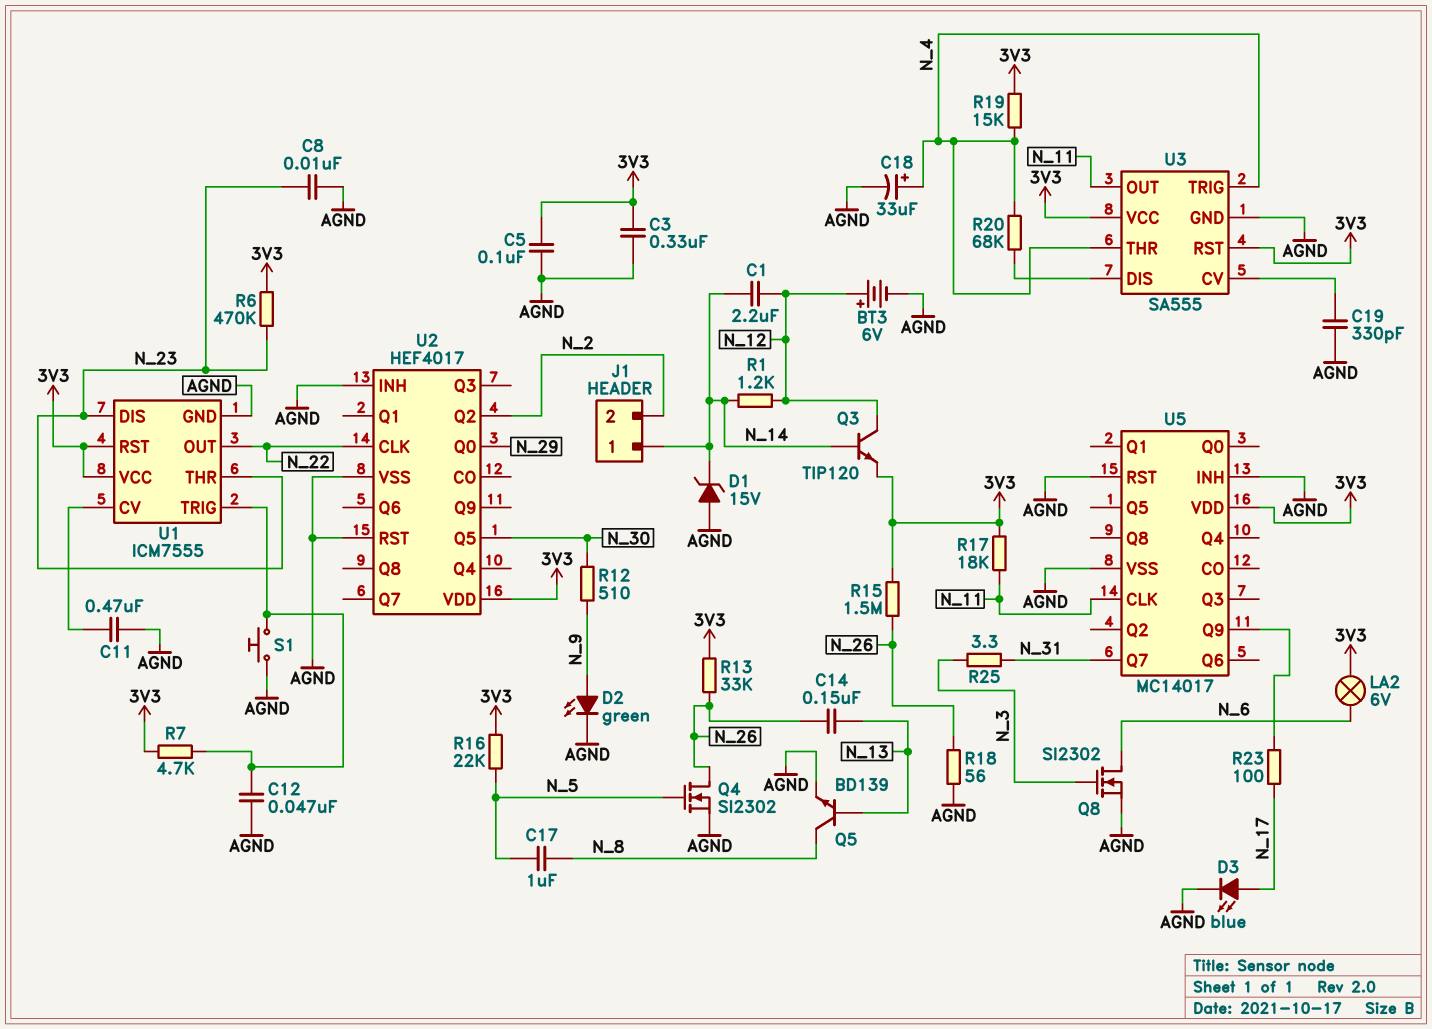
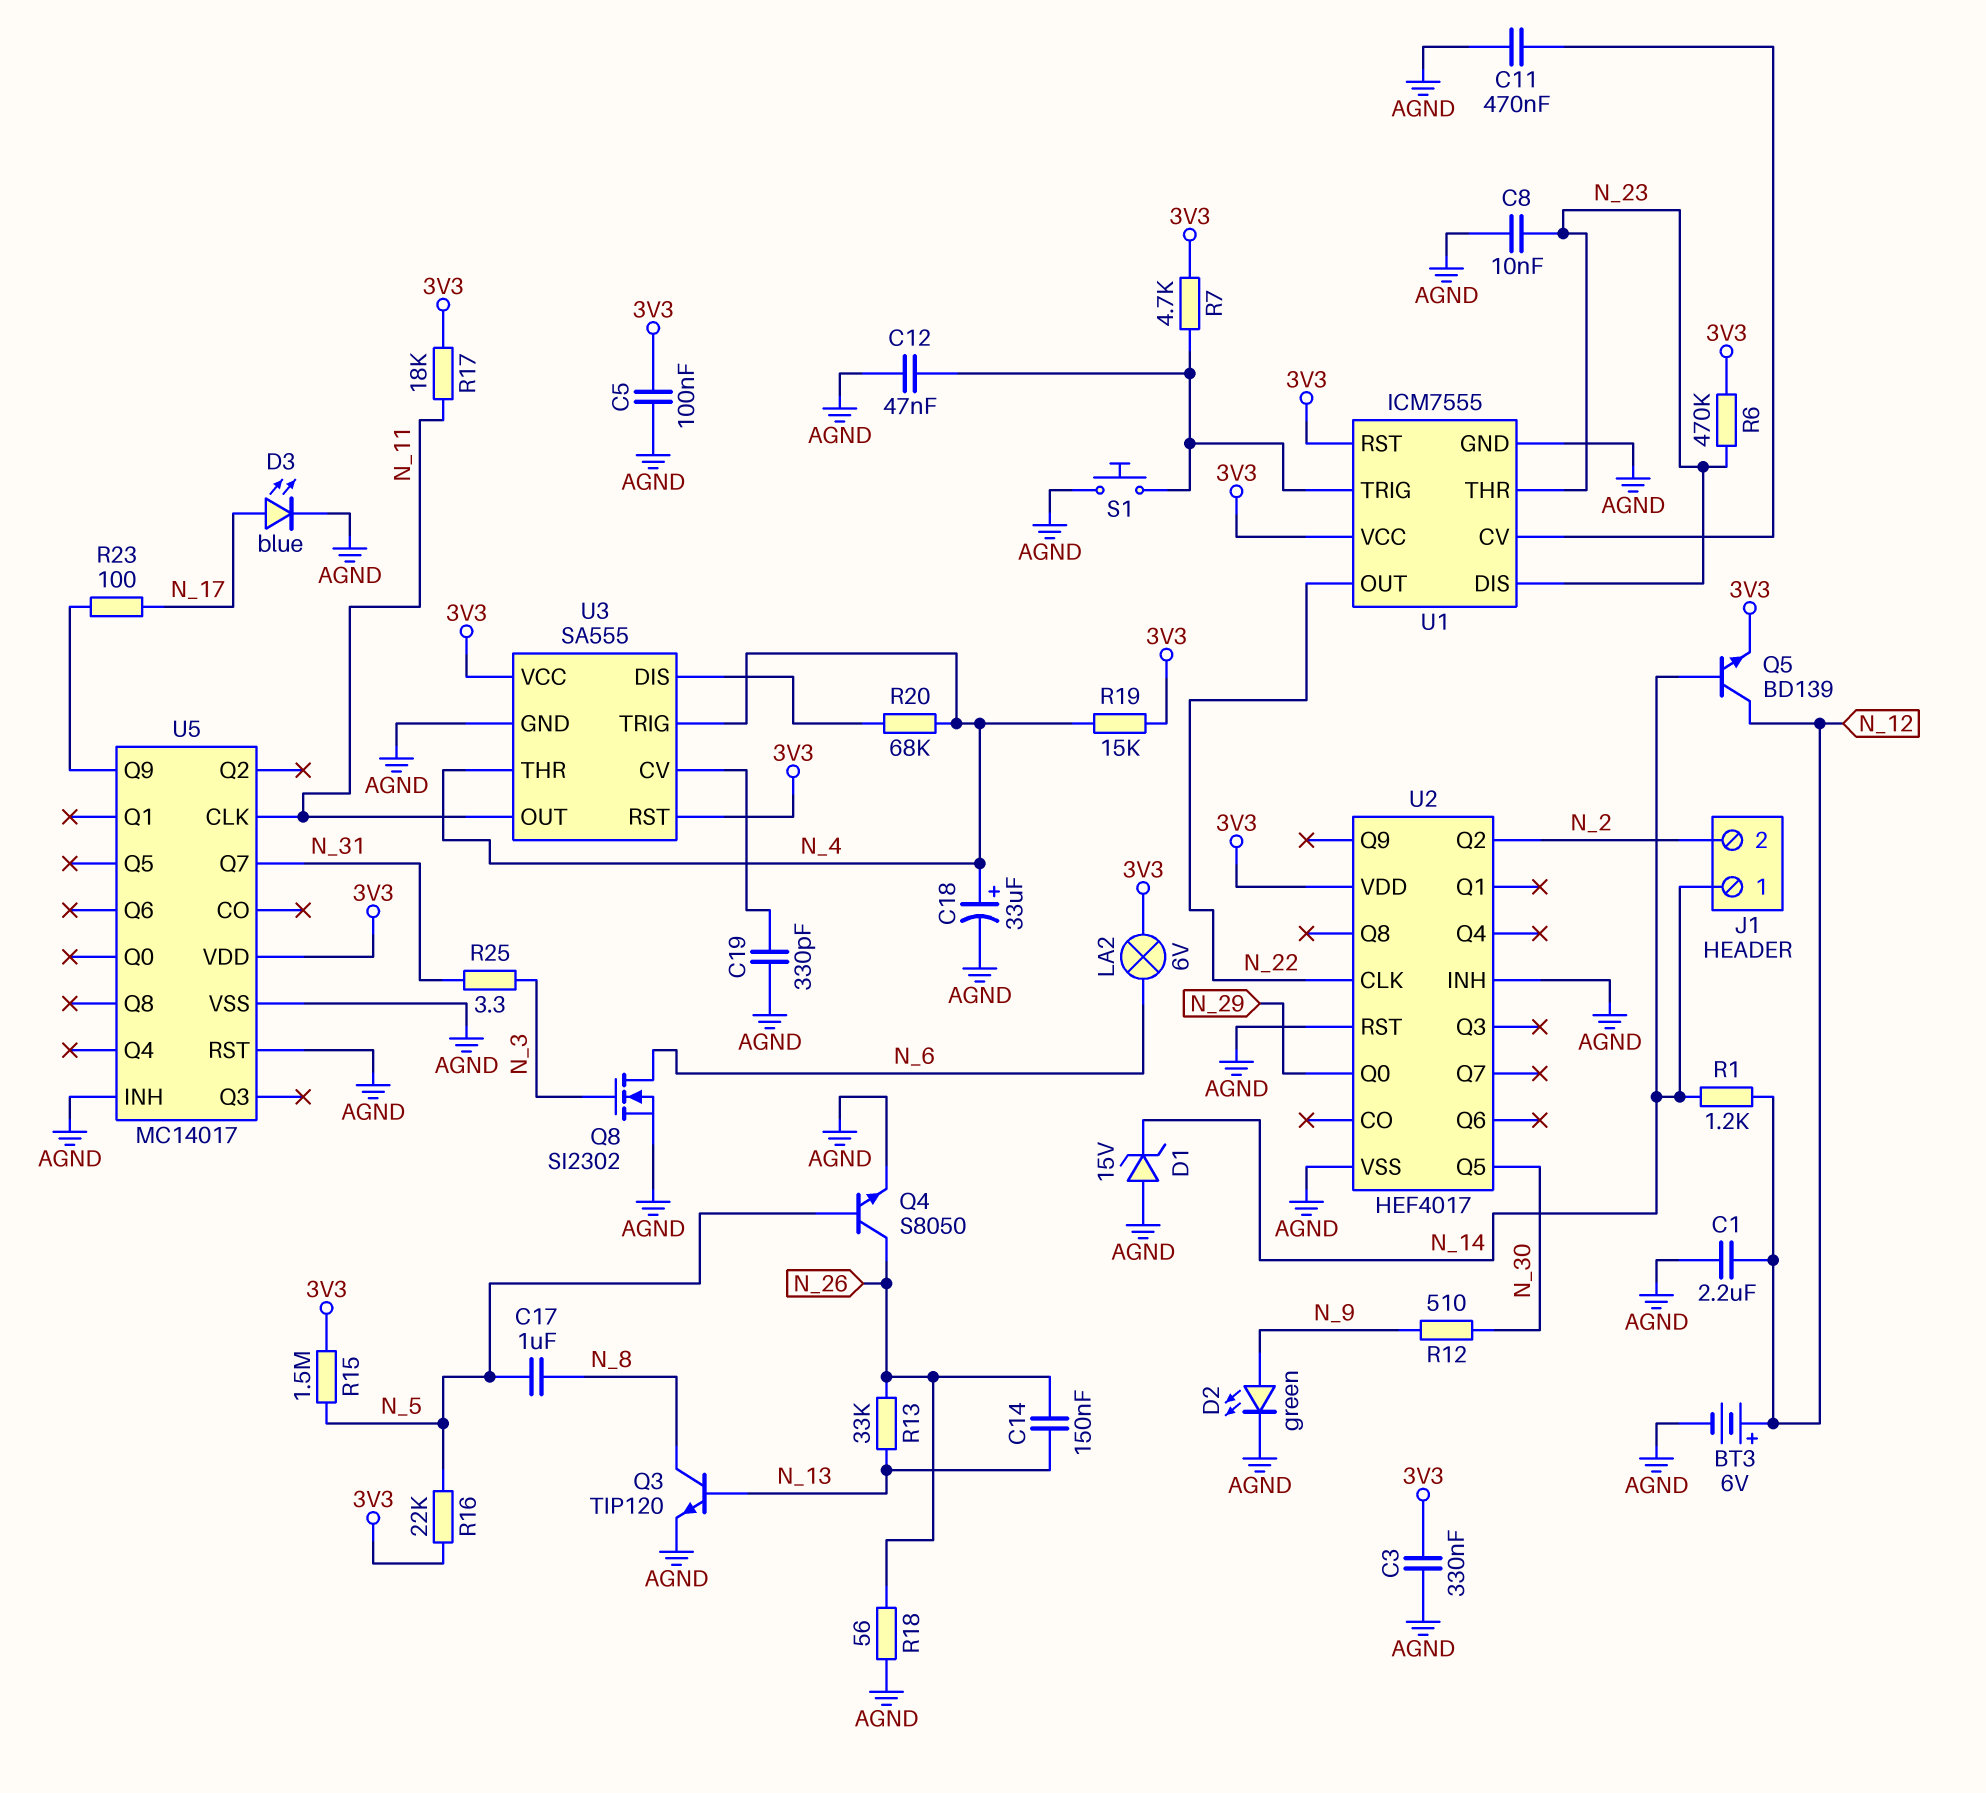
C1: 2.2uF (N_12, N_14) -> 2.2uF (AGND, N_12)
Q3: NPN TIP120 (B N_14, C N_12, E 3V3) -> NPN TIP120 (B N_13, C N_8, E AGND)
Q4: NMOS SI2302 (G N_5, D N_26, S AGND) -> NPN S8050 (B N_5, C N_26, E AGND)
Q5: NPN BD139 (B N_13, C N_8, E AGND) -> NPN BD139 (B N_14, C N_12, E 3V3)
R13: 33k (3V3, N_26) -> 33k (N_13, N_26)
R15: 1.5M (3V3, N_26) -> 1.5M (3V3, N_5)

